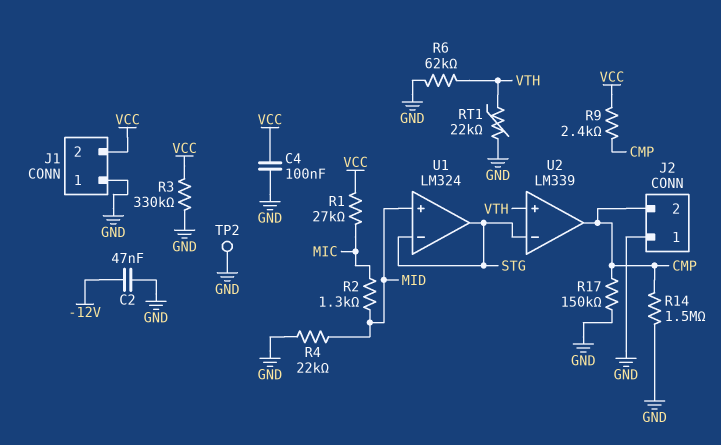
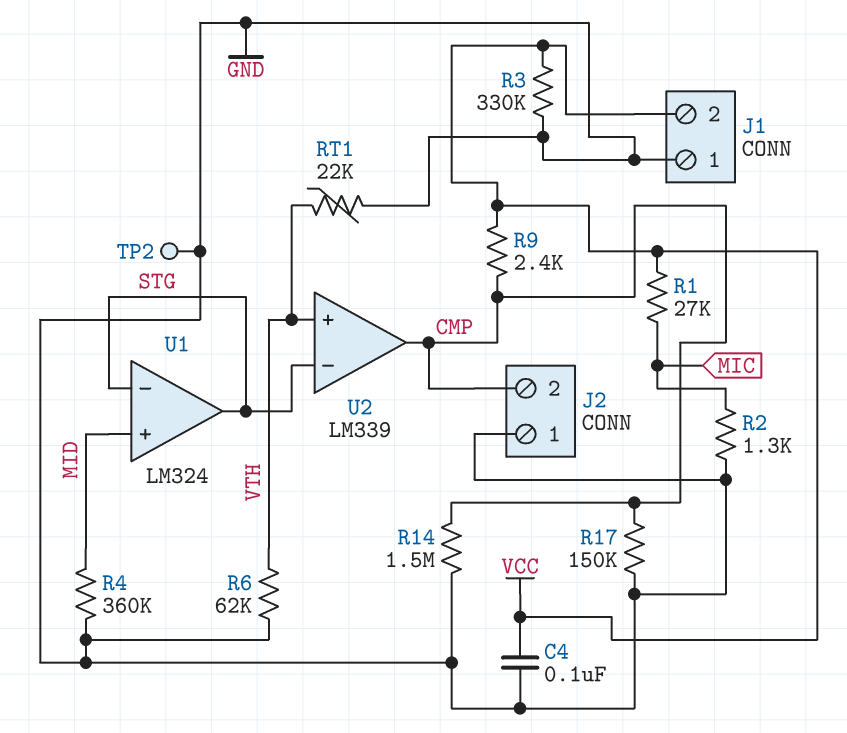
C2: 47nF (-12V, GND) -> none
R2: 1.3k (MIC, MID) -> 1.3k (GND, MIC)
R4: 22k (GND, MID) -> 360k (GND, MID)

